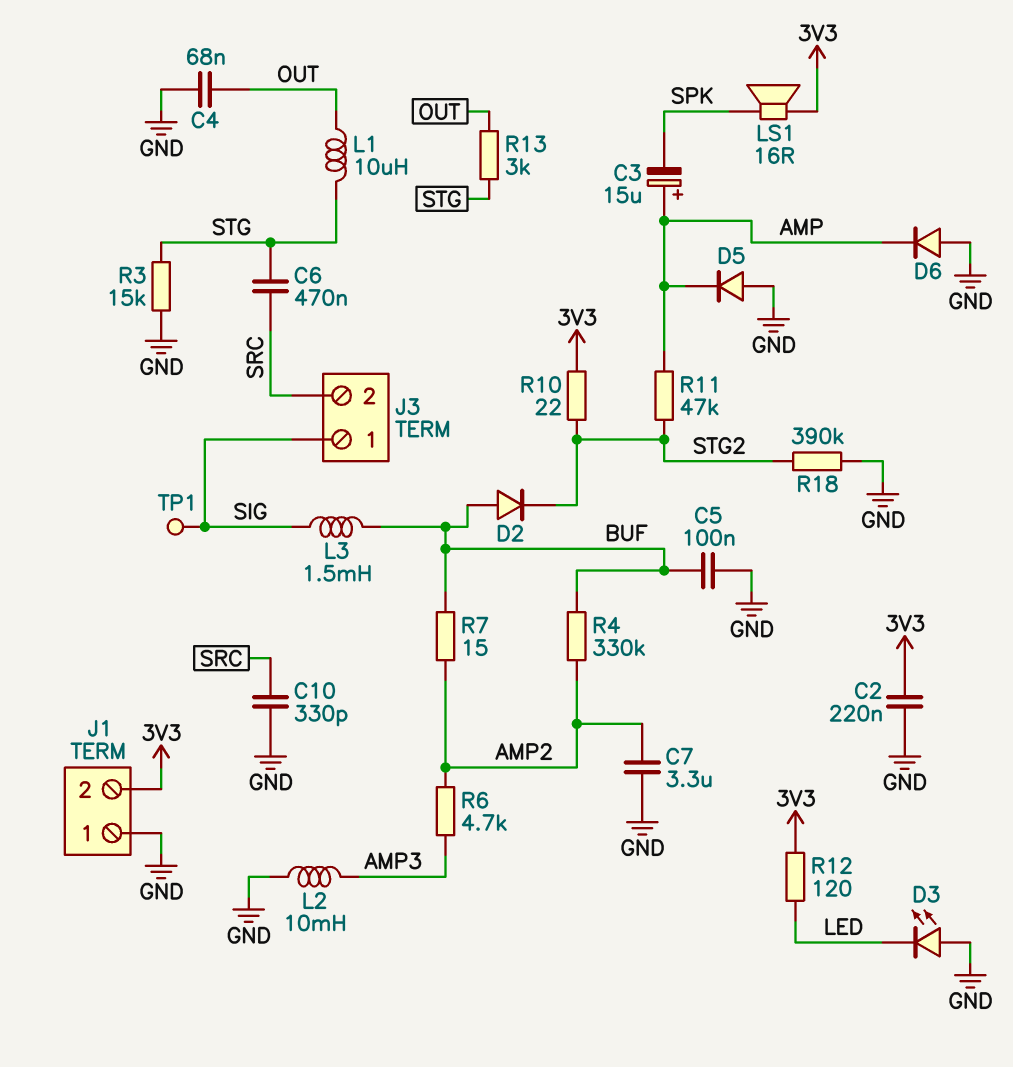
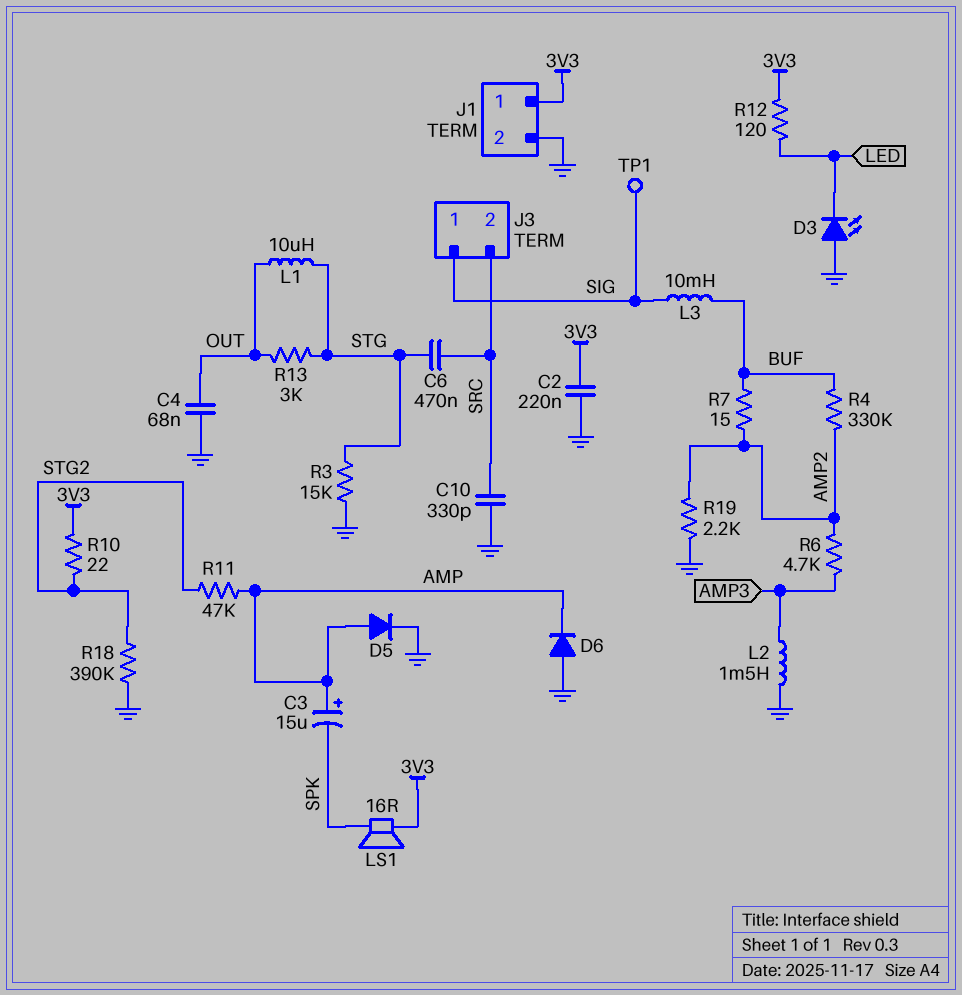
C5: 100nF (BUF, GND) -> none
C7: 3.3uF (AMP2, GND) -> none
D2: diode (A BUF, K STG2) -> none
D5: diode (A GND, K AMP) -> diode (A AMP, K GND)
J1 pin 1: GND -> 3V3
J1 pin 2: 3V3 -> GND
L2: 10mH (AMP3, GND) -> 1.5mH (AMP3, GND)
L3: 1.5mH (BUF, SIG) -> 10mH (BUF, SIG)
R19: none -> 2.2k (AMP2, GND)

